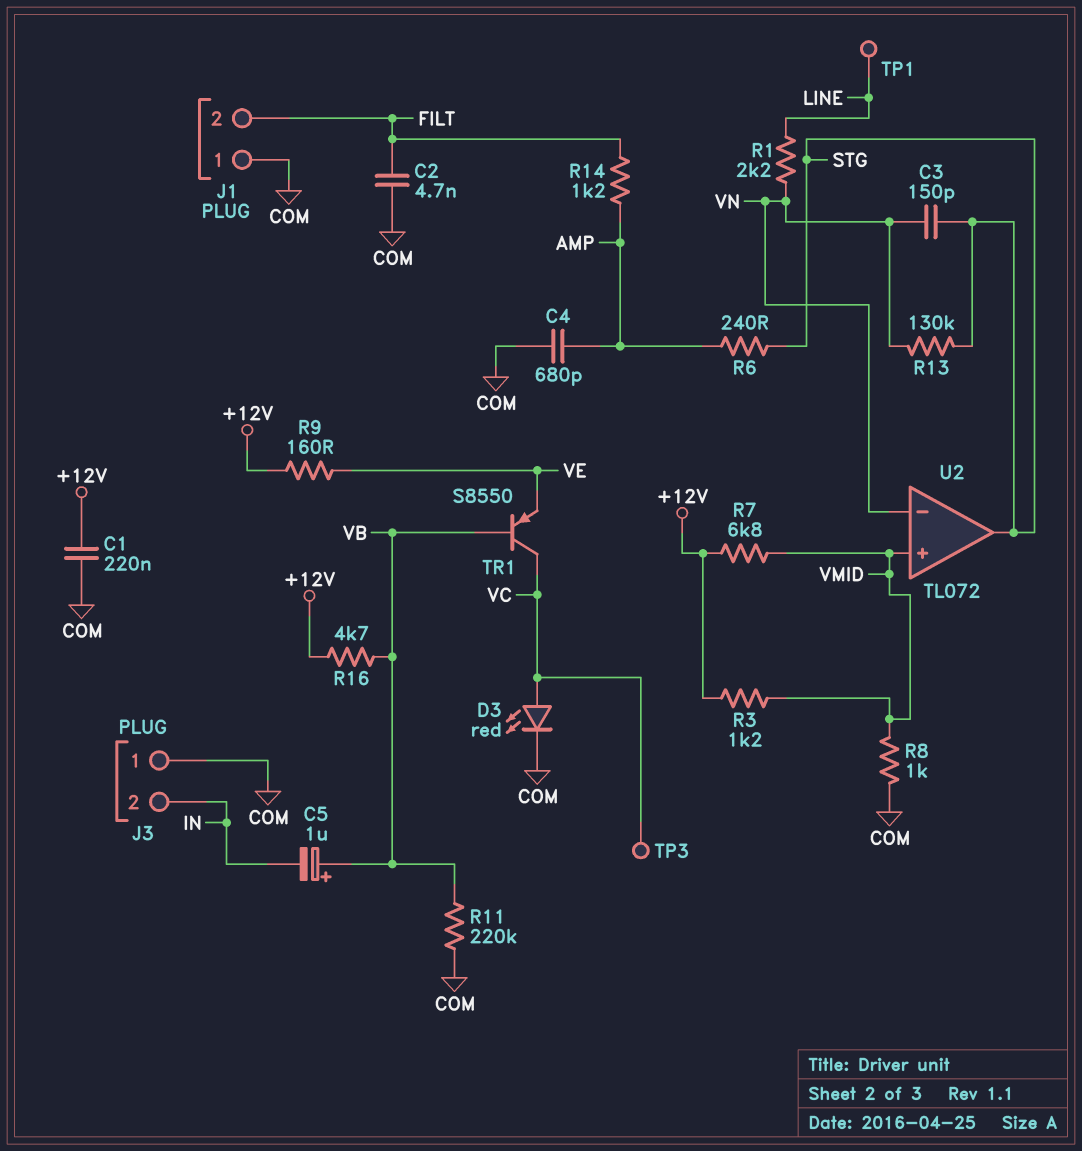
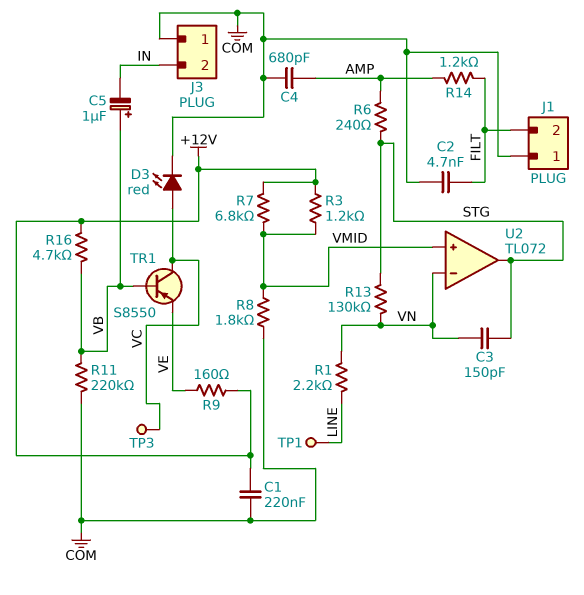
R8: 1k (COM, VMID) -> 1.8k (COM, VMID)

